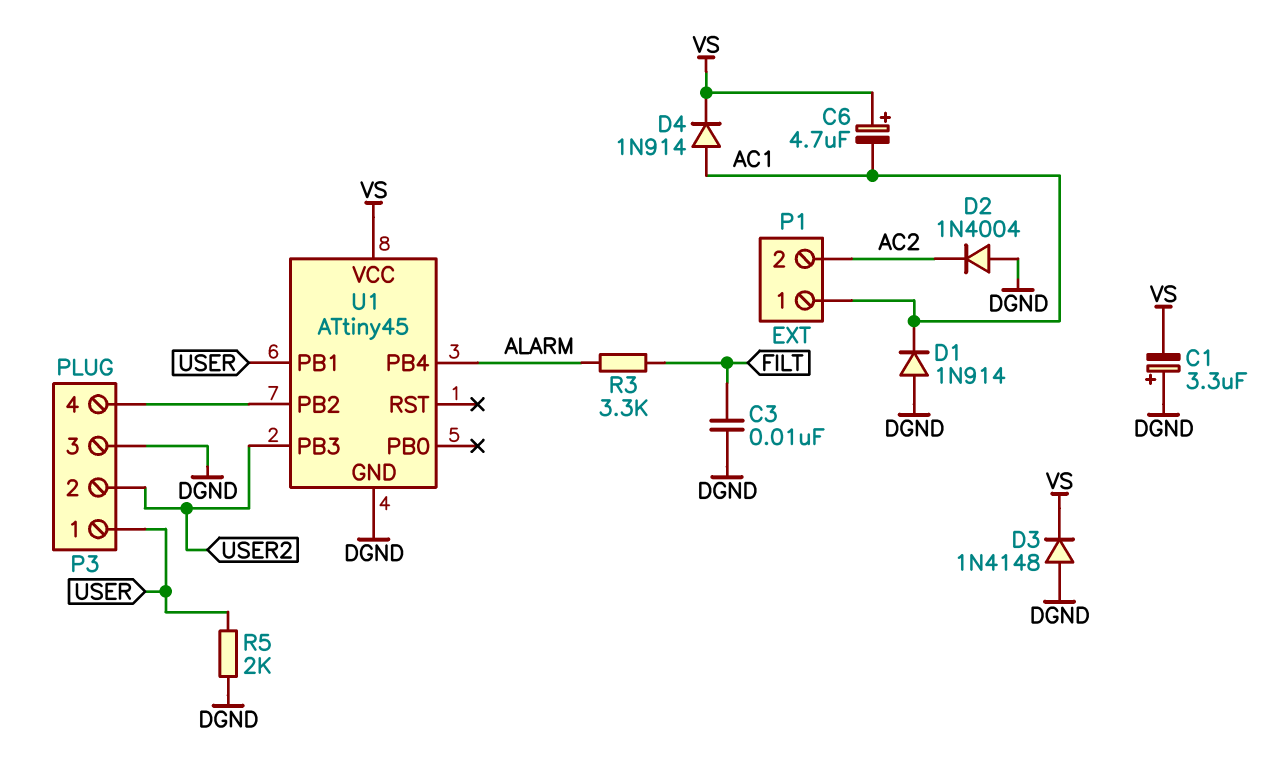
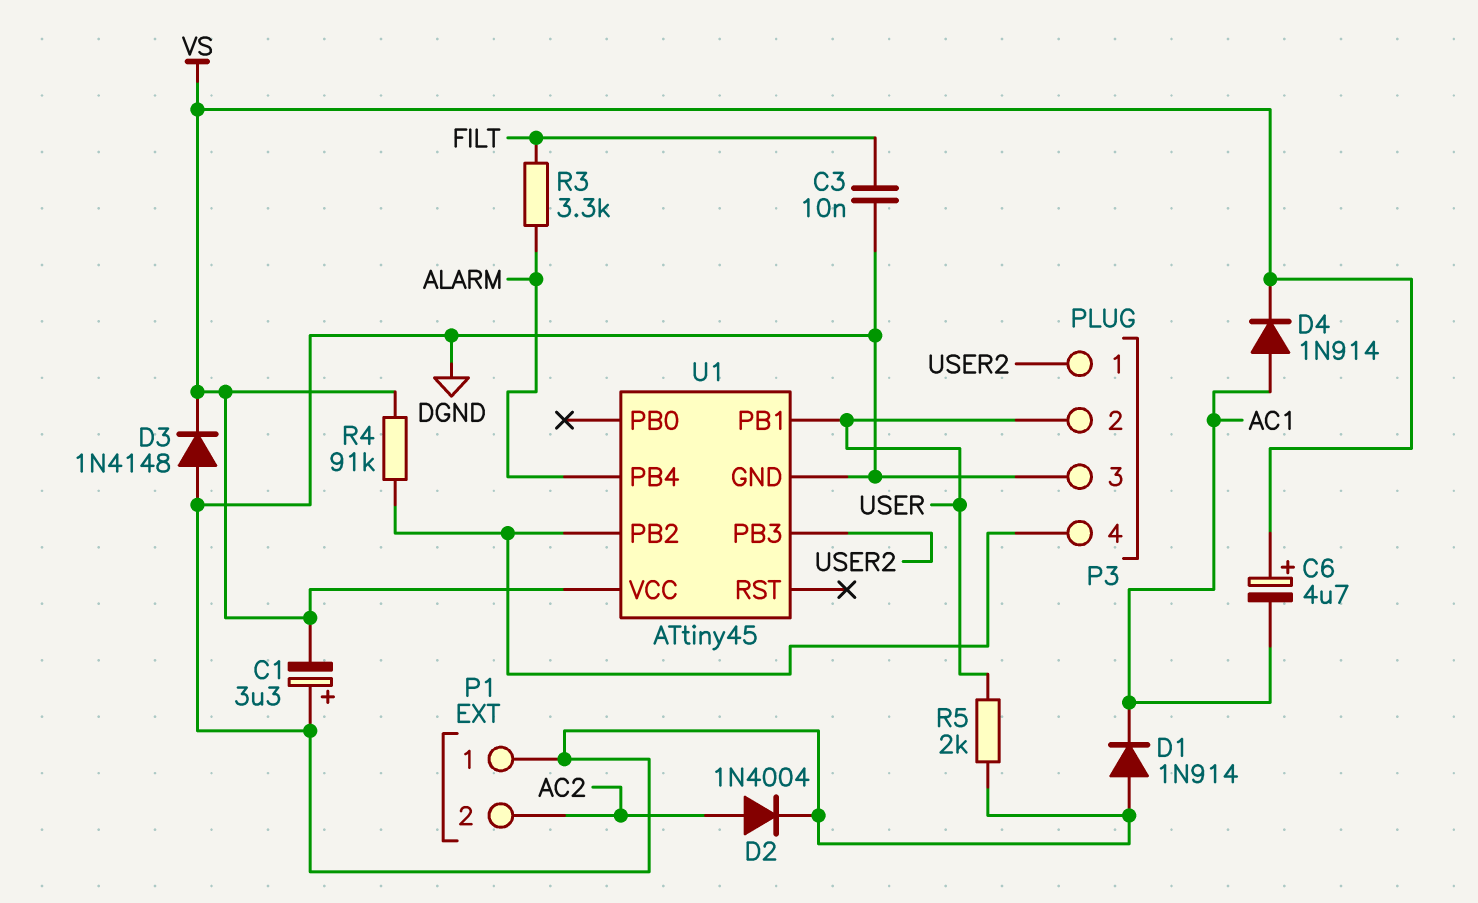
D2: diode 1N4004 (A DGND, K AC2) -> diode 1N4004 (A AC2, K DGND)
P1 pin 1: AC1 -> DGND
P3 pin 1: USER -> USER2
P3 pin 2: USER2 -> USER
R4: none -> 91k (P3/4, VS)

